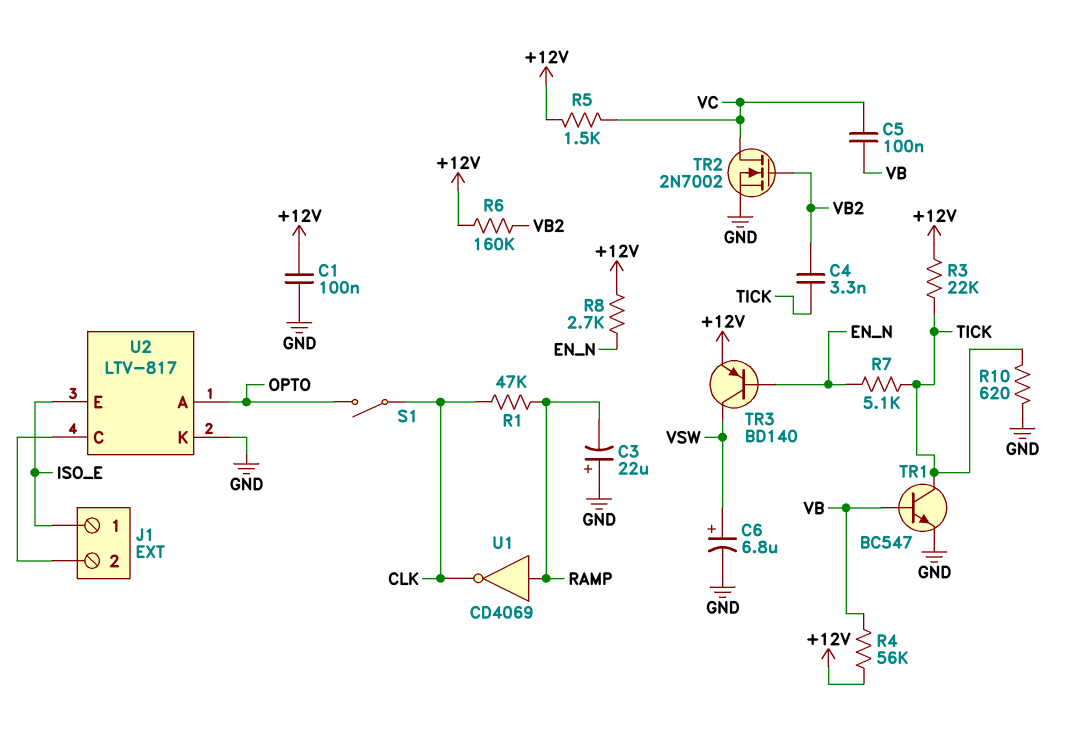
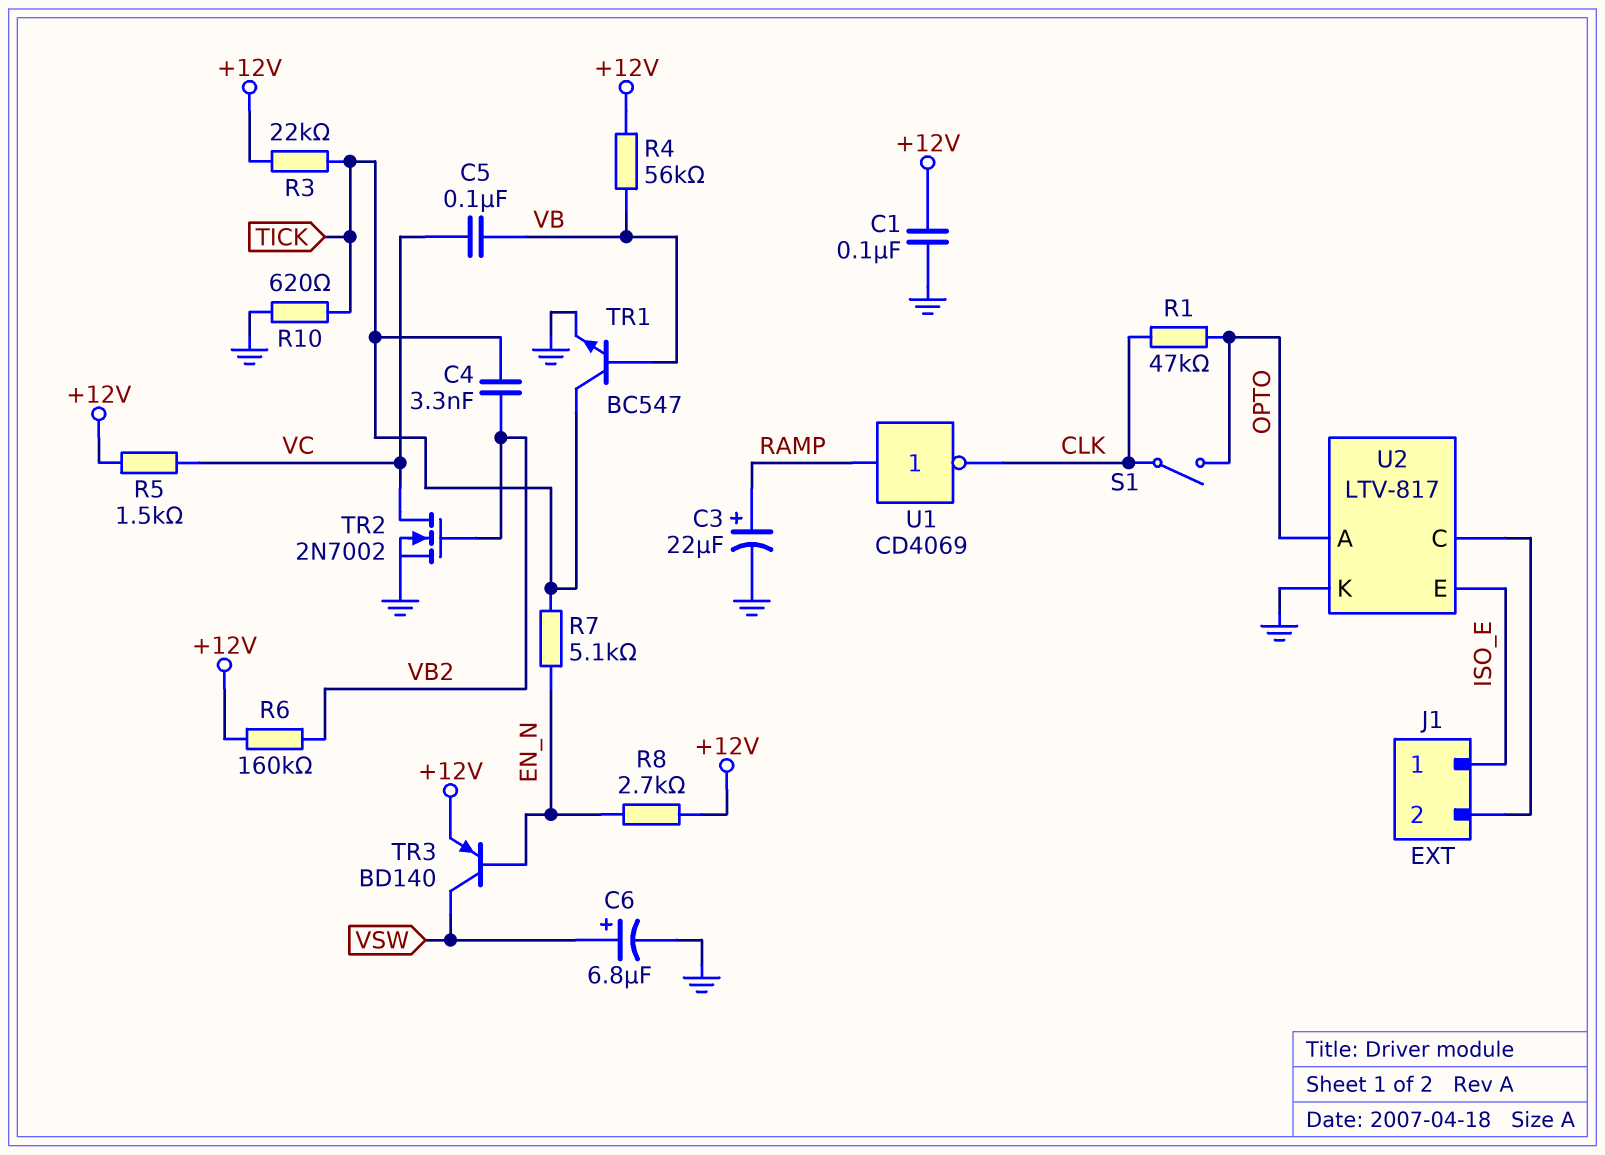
C3: 22uF (plus GND, minus RAMP) -> 22uF (plus RAMP, minus GND)
R1: 47k (CLK, RAMP) -> 47k (CLK, OPTO)

